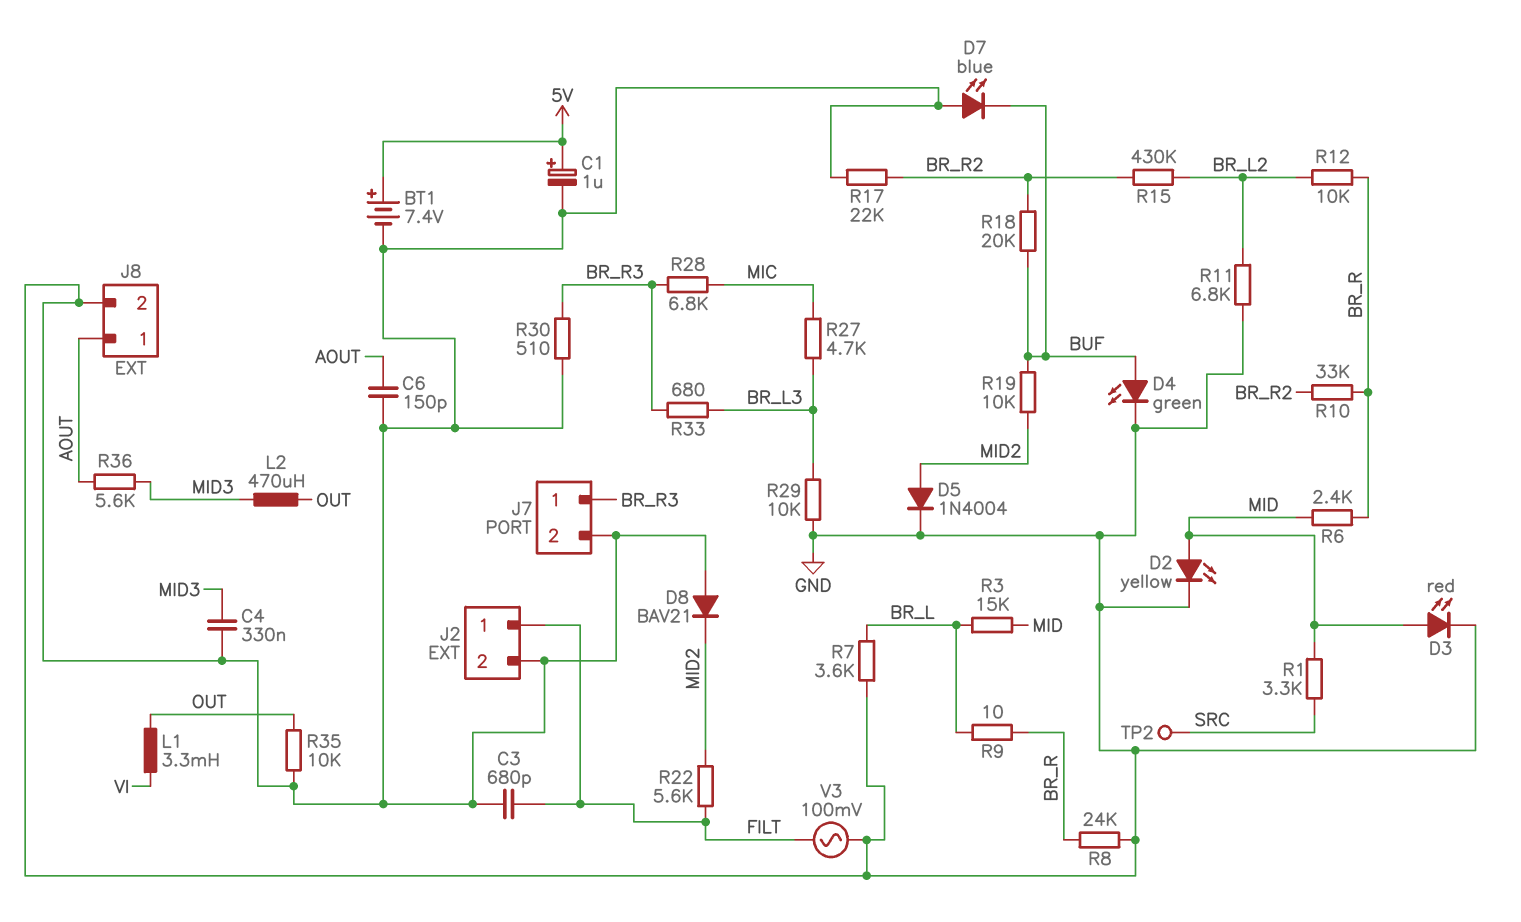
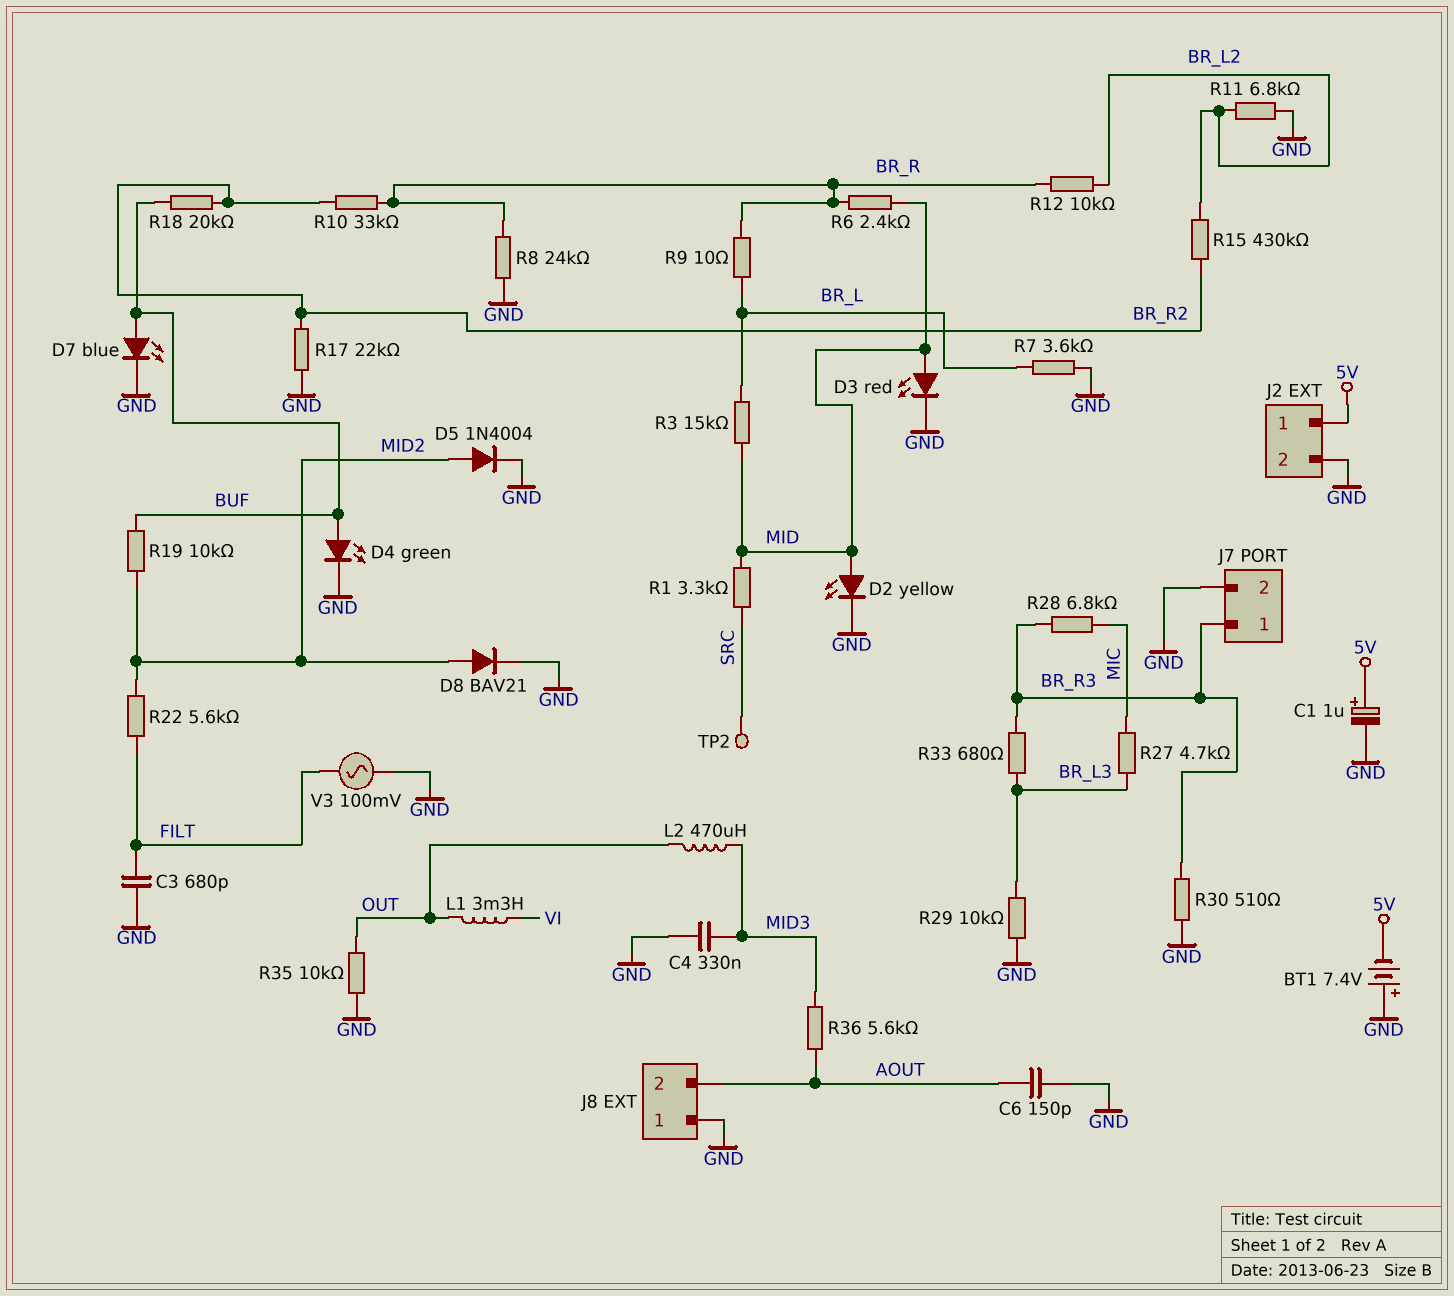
BT1: 7.4V (plus 5V, minus GND) -> 7.4V (plus GND, minus 5V)
D7: LED blue (A GND, K BUF) -> LED blue (A BUF, K GND)
D8: diode BAV21 (A GND, K MID2) -> diode BAV21 (A MID2, K GND)
J2 pin 1: FILT -> 5V
J8 pin 1: AOUT -> GND
J8 pin 2: GND -> AOUT

